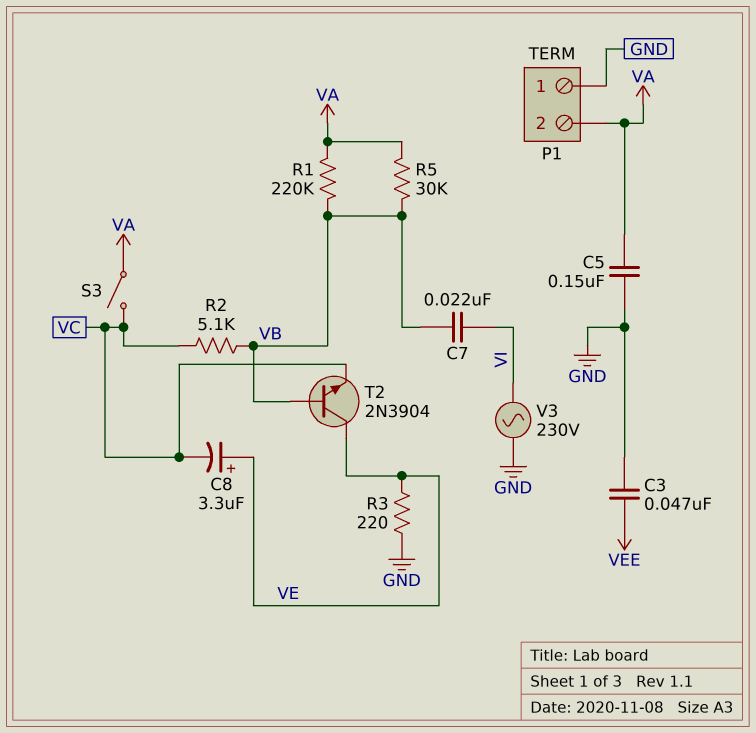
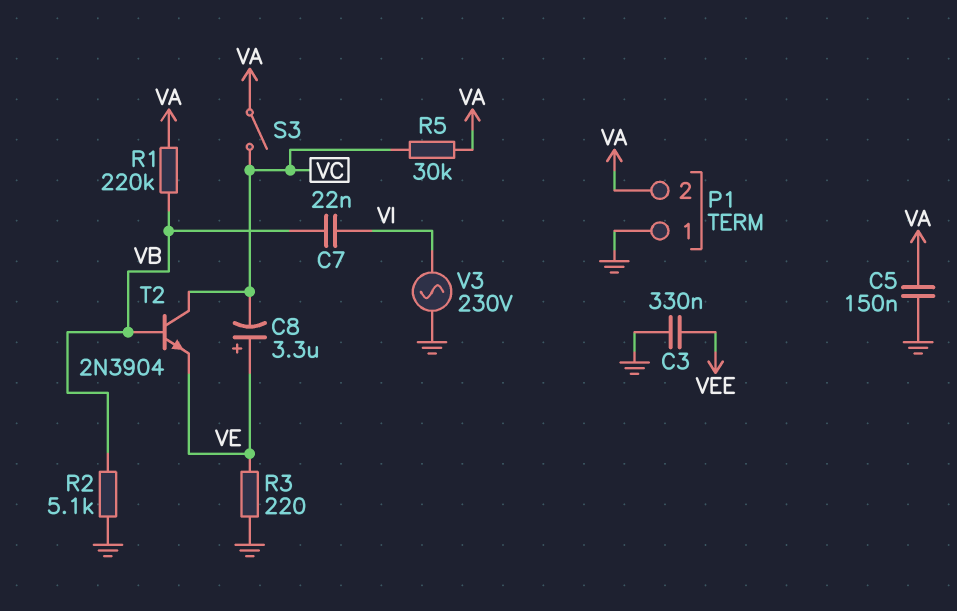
C3: 47nF (GND, VEE) -> 330nF (GND, VEE)
R2: 5.1k (VB, VC) -> 5.1k (GND, VB)
R5: 30k (VA, VB) -> 30k (VA, VC)
T2: NPN 2N3904 (B VB, C VE, E VC) -> NPN 2N3904 (B VB, C VC, E VE)

